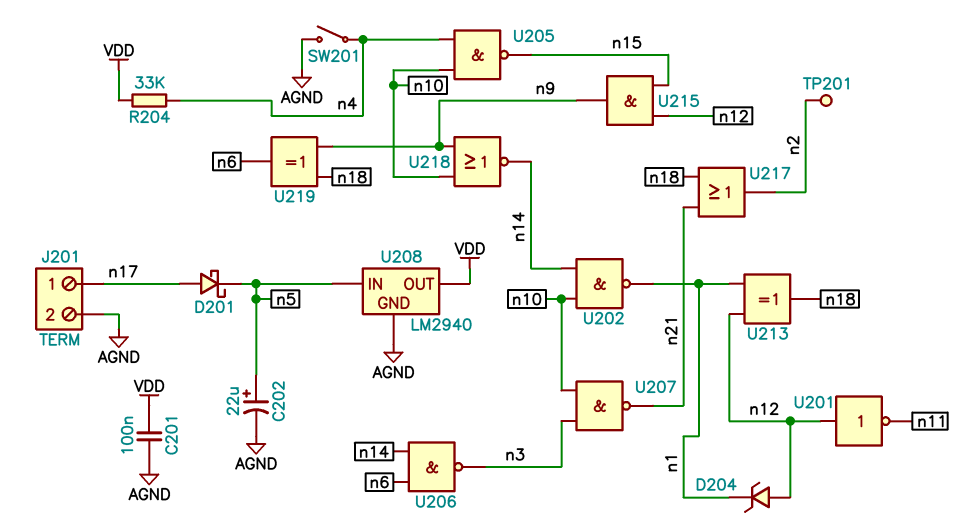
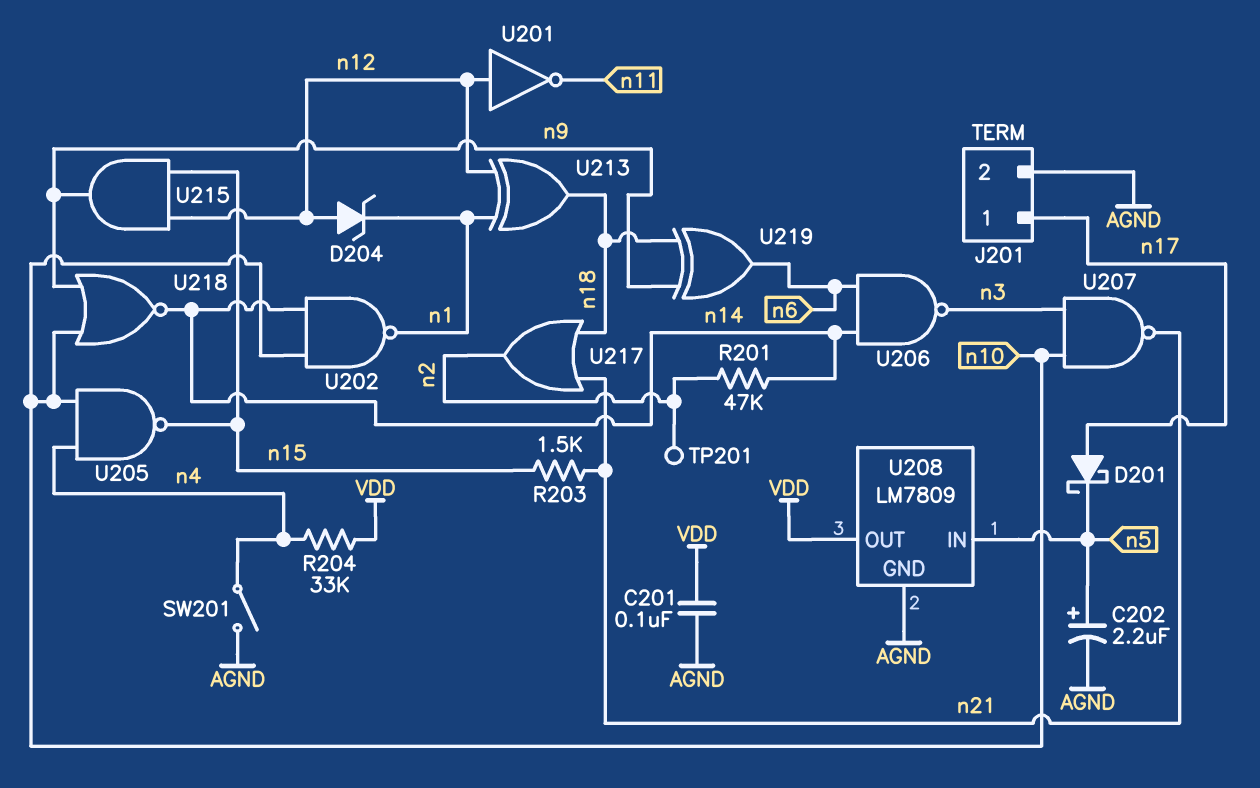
C202: 22uF (plus n5, minus AGND) -> 2.2uF (plus n5, minus AGND)
R201: none -> 47k (n2, n14)
R203: none -> 1.5k (n15, n21)
U208: LM2940 -> LM7809

